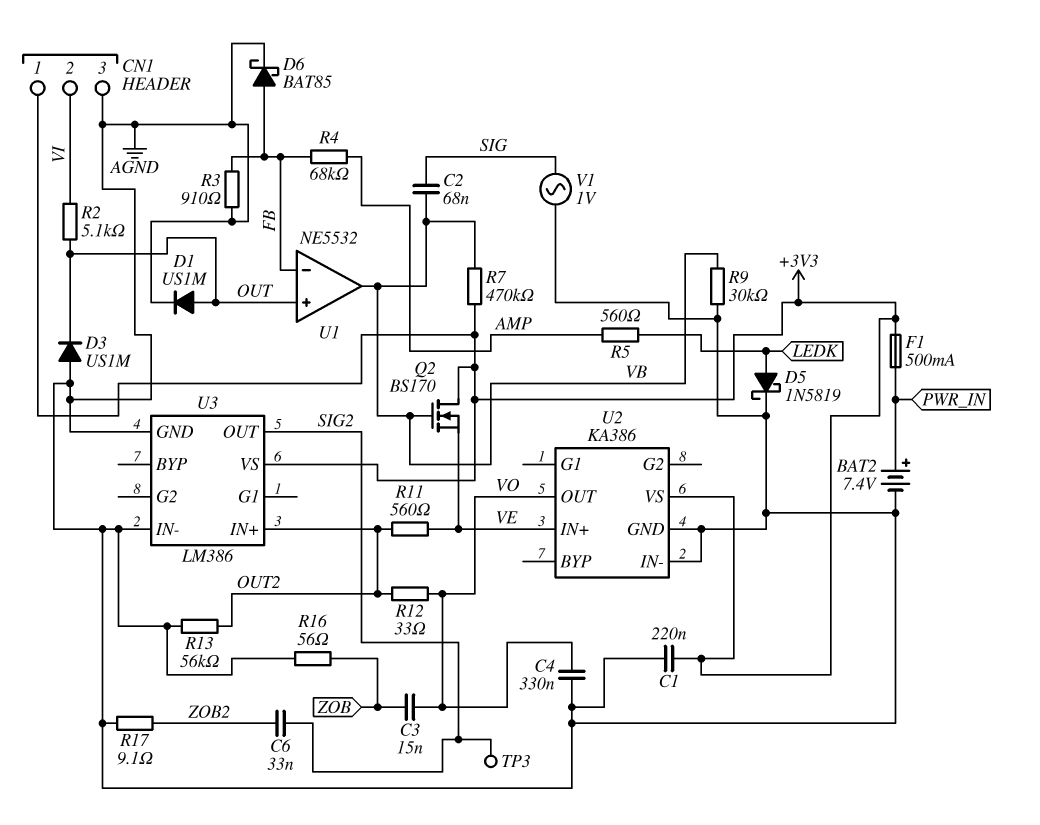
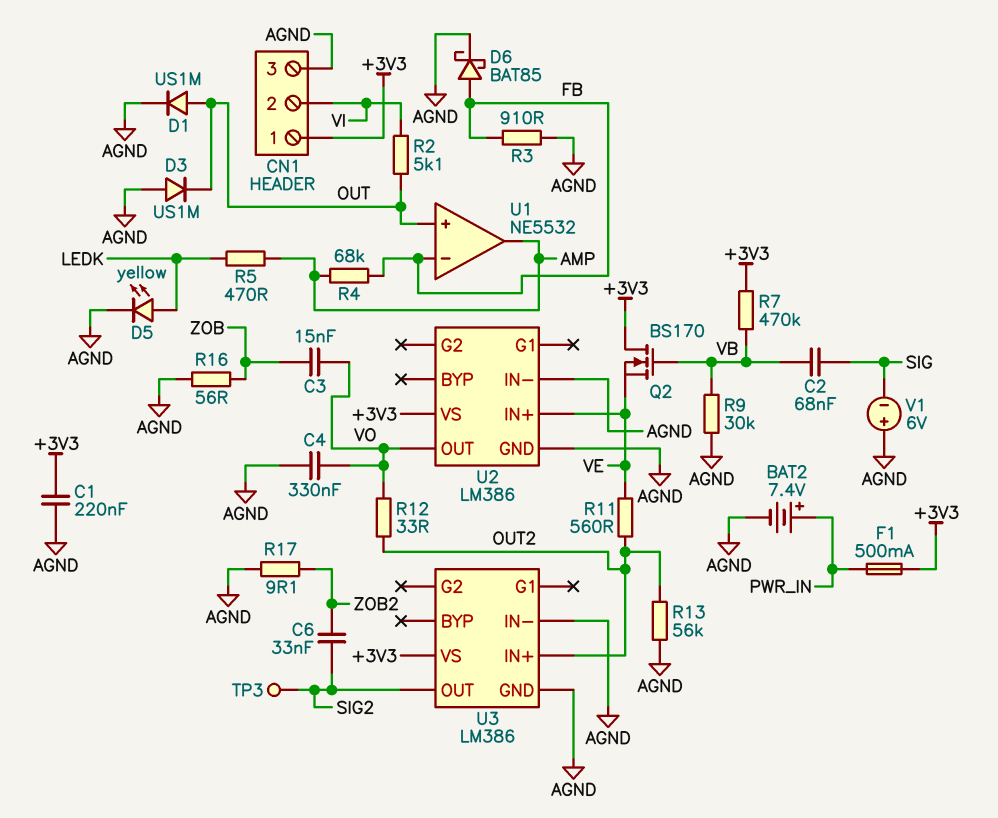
D5: schottky 1N5819 (A LEDK, K AGND) -> LED yellow (A LEDK, K AGND)
R5: 560 (AMP, LEDK) -> 470 (AMP, LEDK)
U1 pin out: VB -> AMP
U2: KA386 -> LM386
V1: AC 1V (AGND, SIG) -> 6V (plus AGND, minus SIG)

